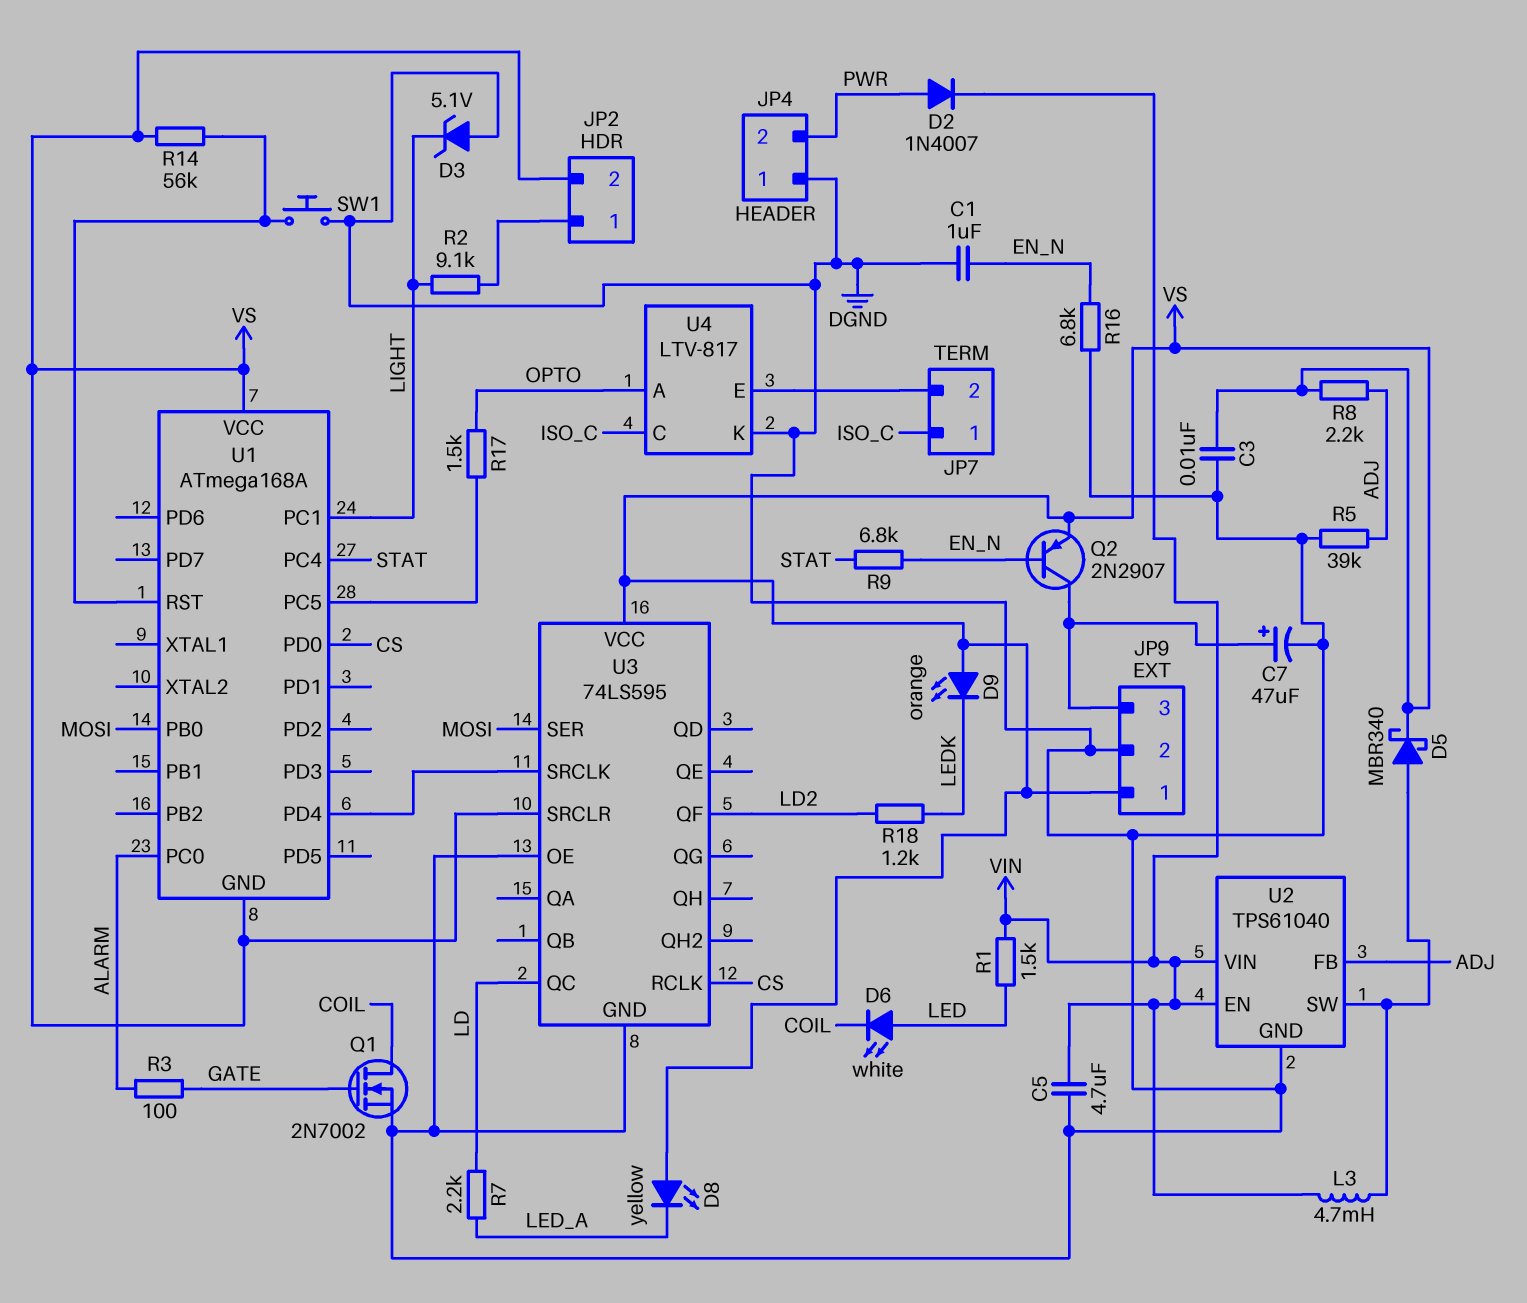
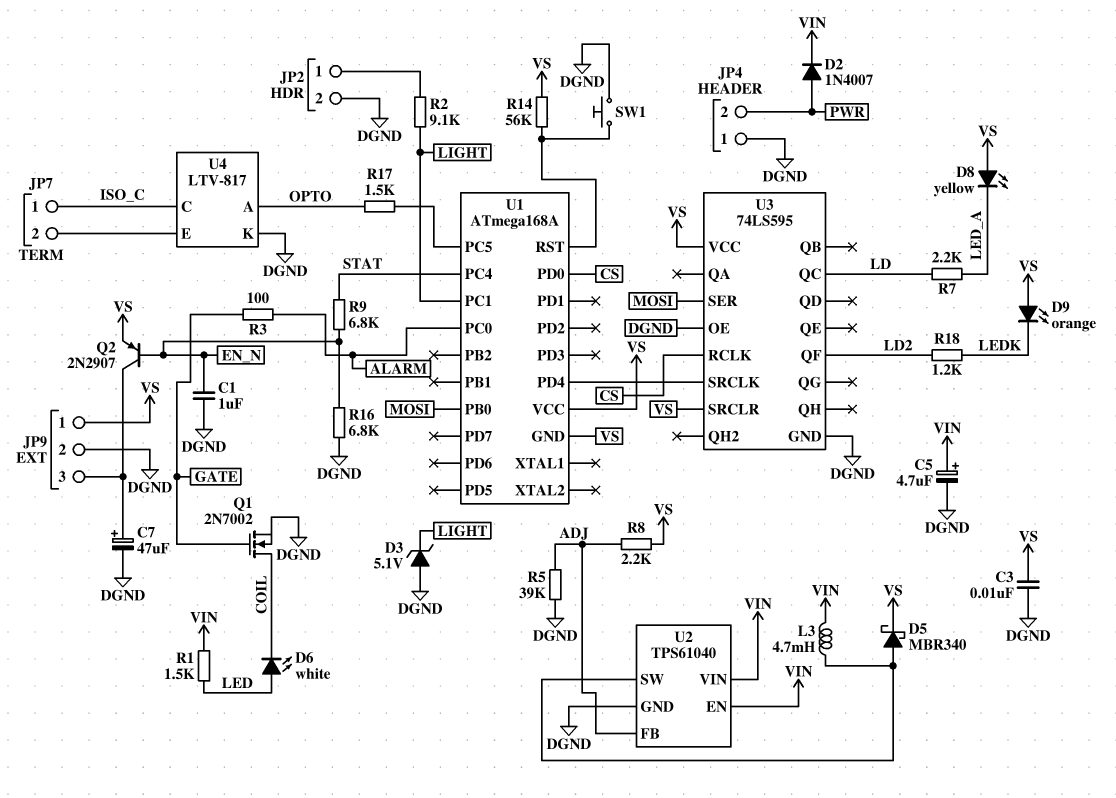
C5: 4.7uF (DGND, VIN) -> 4.7uF (plus VIN, minus DGND)
JP2 pin 2: VS -> DGND

